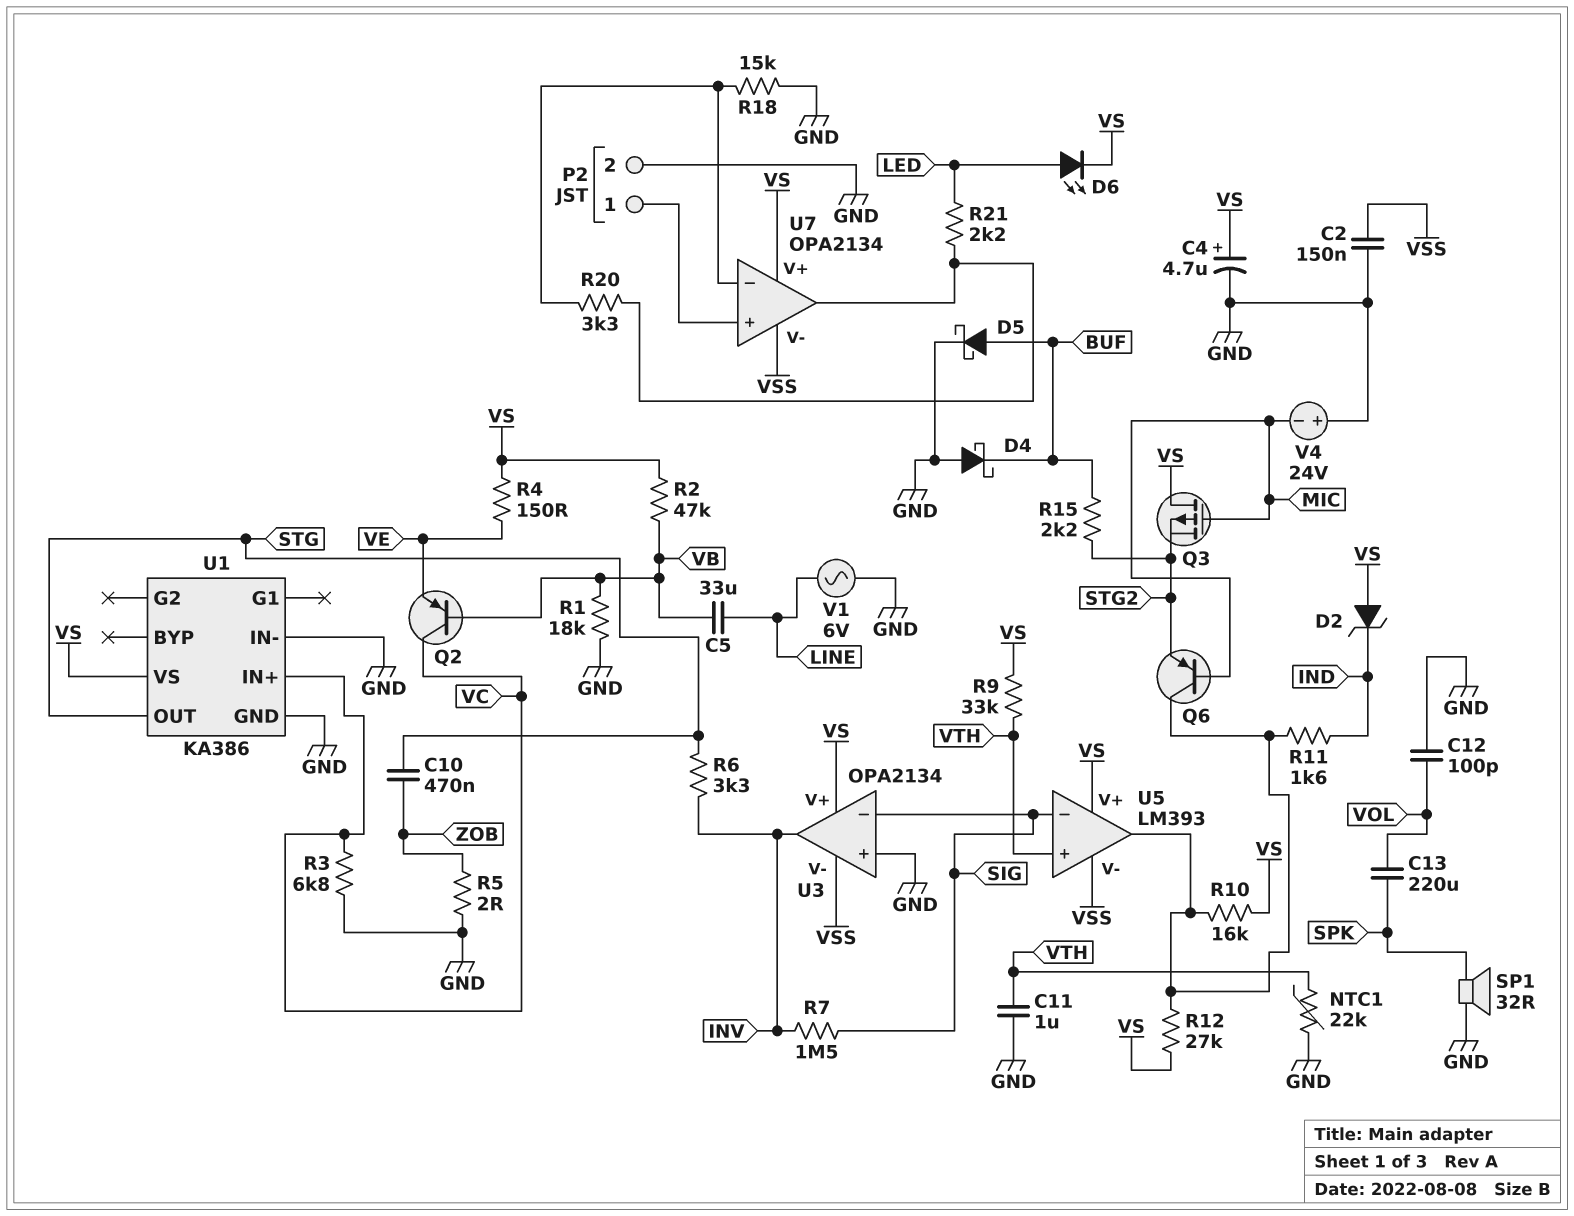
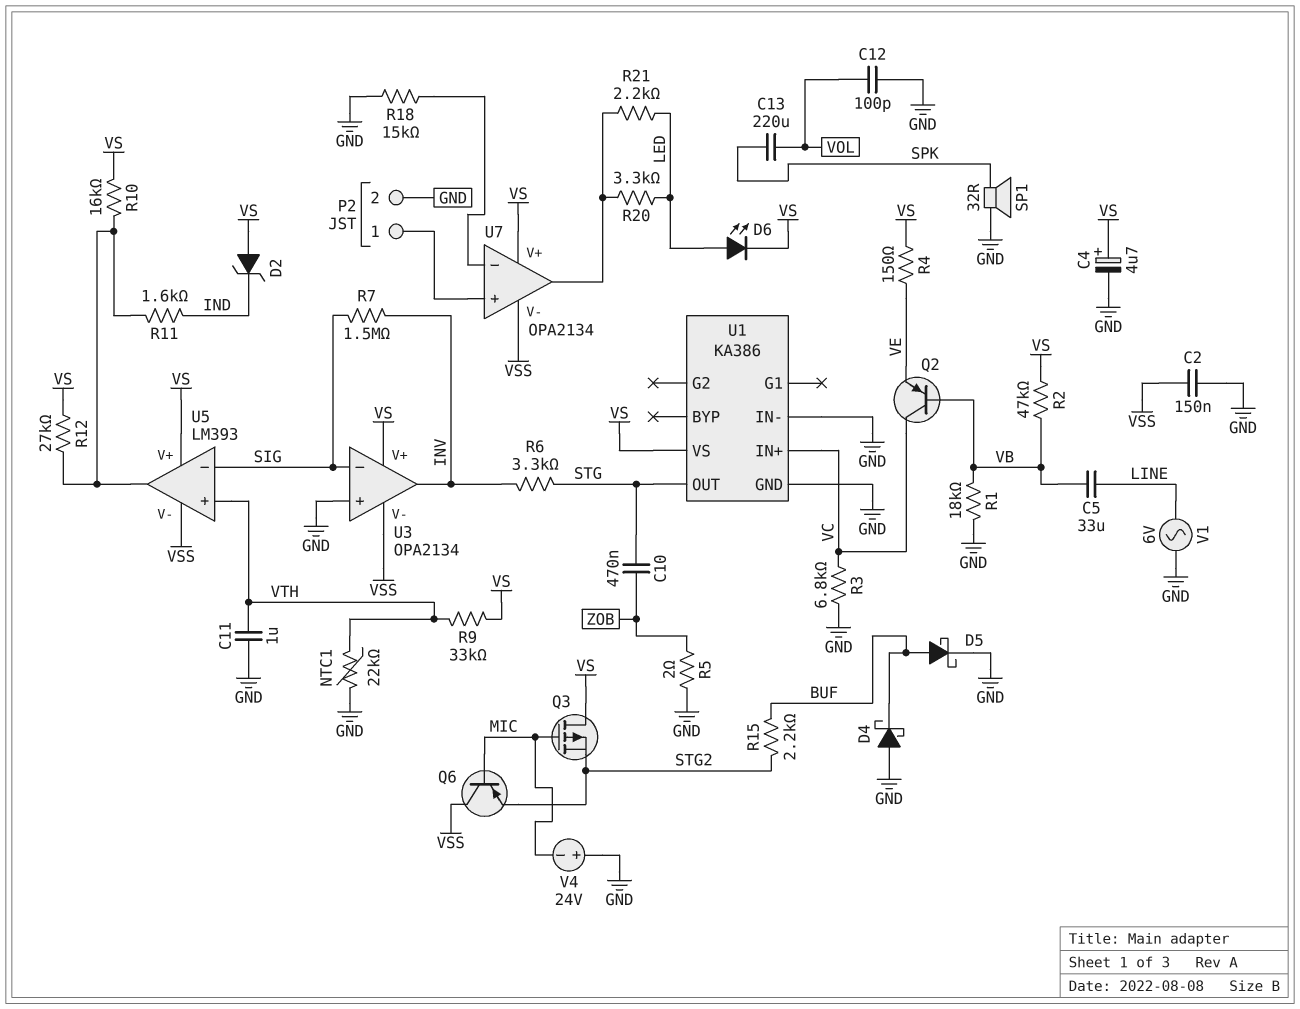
Q6: PNP (B MIC, C U5/out, E STG2) -> PNP (B MIC, C VSS, E STG2)
R20: 3.3k (U7/in-, U7/out) -> 3.3k (LED, U7/out)

